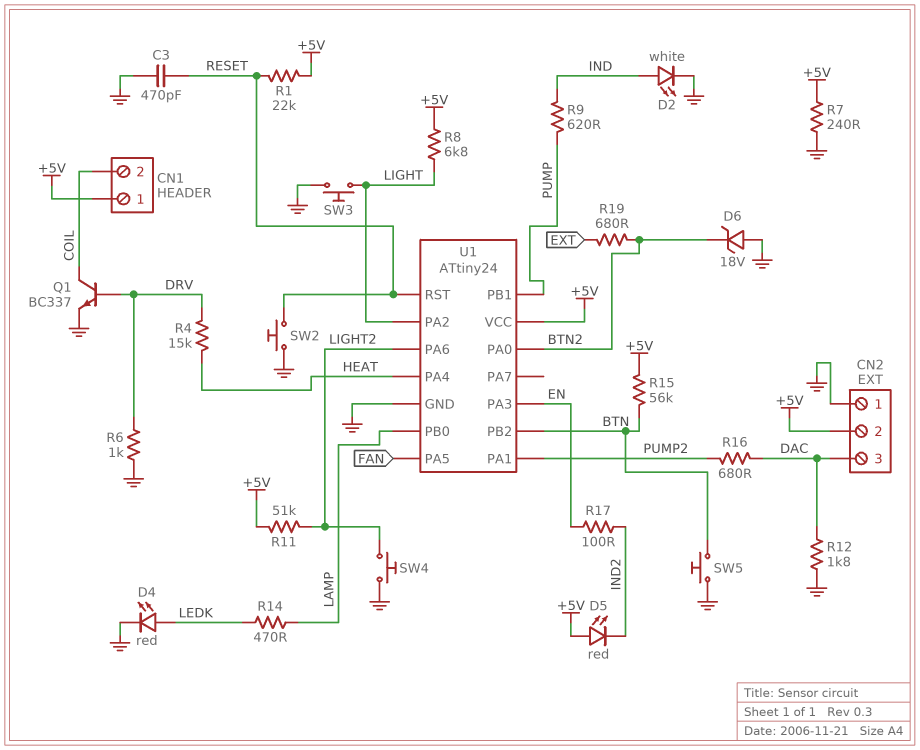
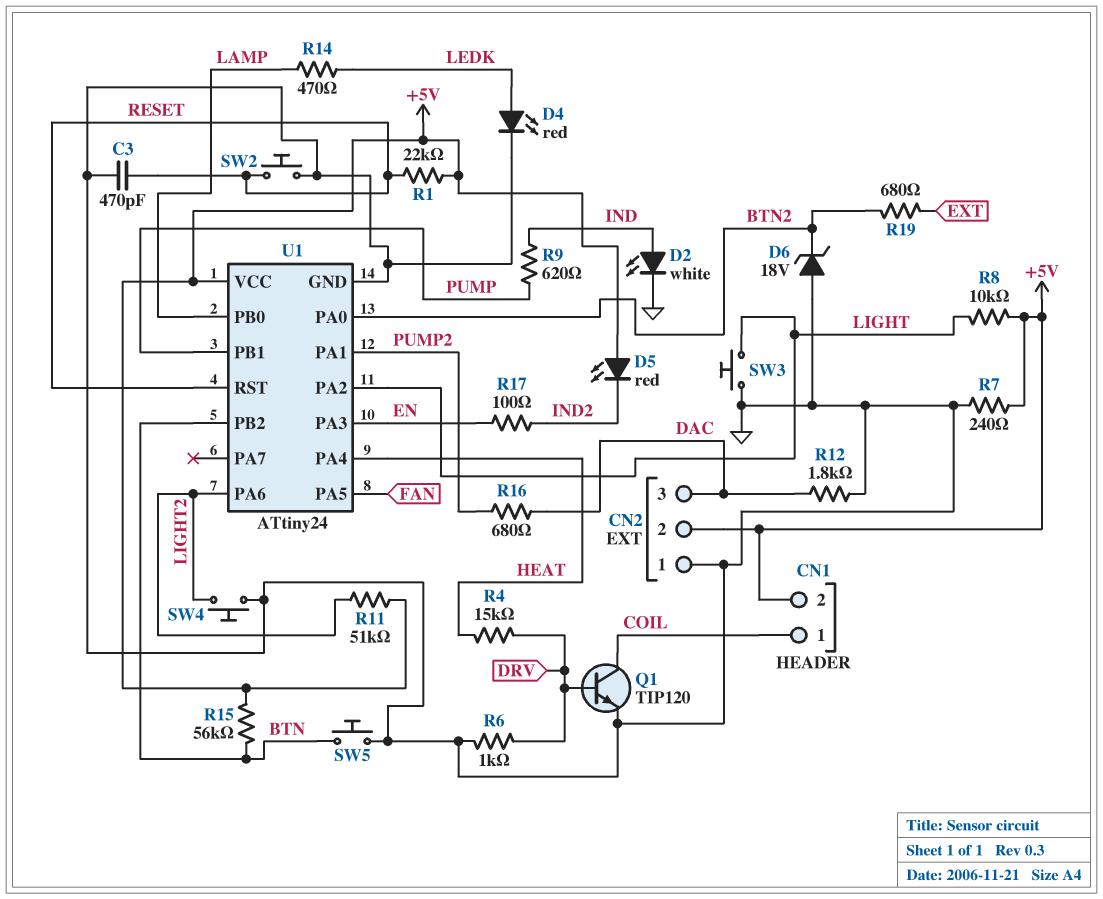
CN1 pin 1: +5V -> COIL
CN1 pin 2: COIL -> +5V
Q1: NPN BC337 (B DRV, C COIL, E GND) -> NPN TIP120 (B DRV, C COIL, E GND)
R8: 6.8k (+5V, LIGHT) -> 10k (+5V, LIGHT)

